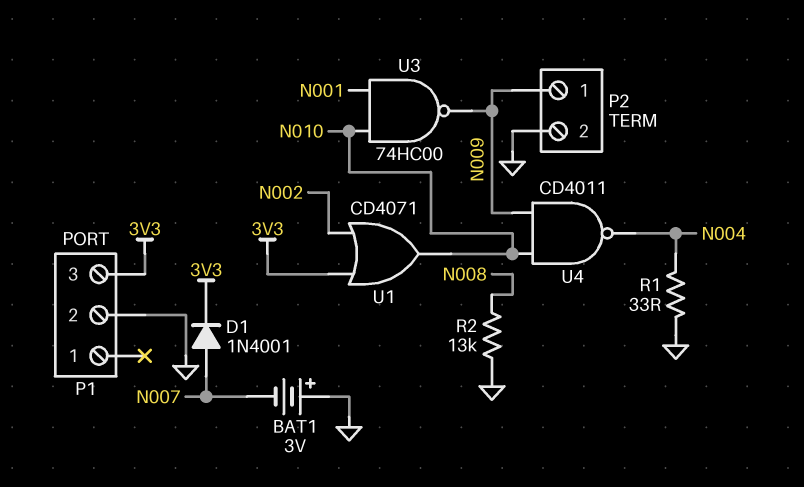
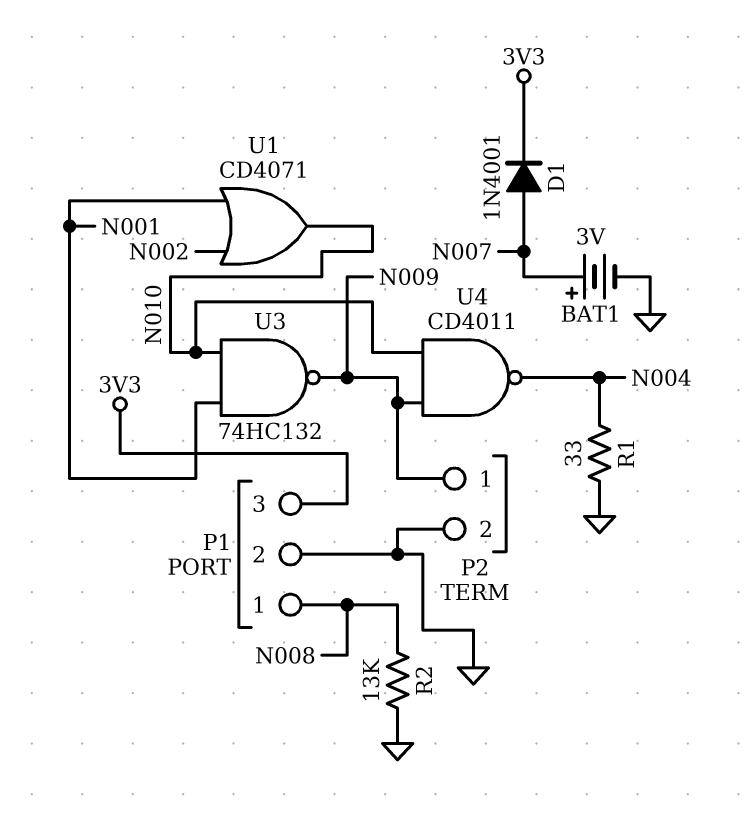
BAT1: 3V (plus GND, minus N007) -> 3V (plus N007, minus GND)
P1 pin 1: none -> N008
U1: OR CD4071 (in 3V3, in N002, out N010) -> OR CD4071 (in N001, in N002, out N010)
U3: NAND 74HC00 (in N001, in N010, out N009) -> NAND 74HC132 (in N001, in N010, out N009)

